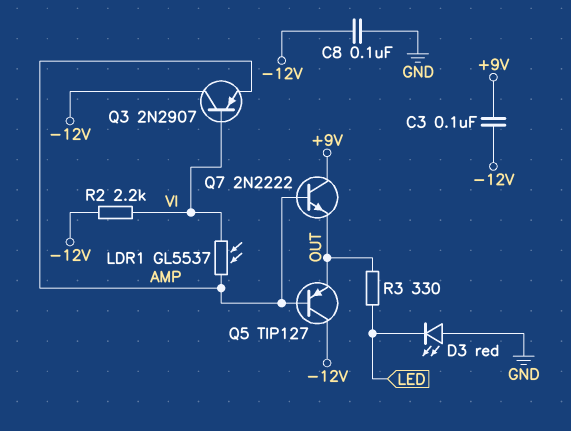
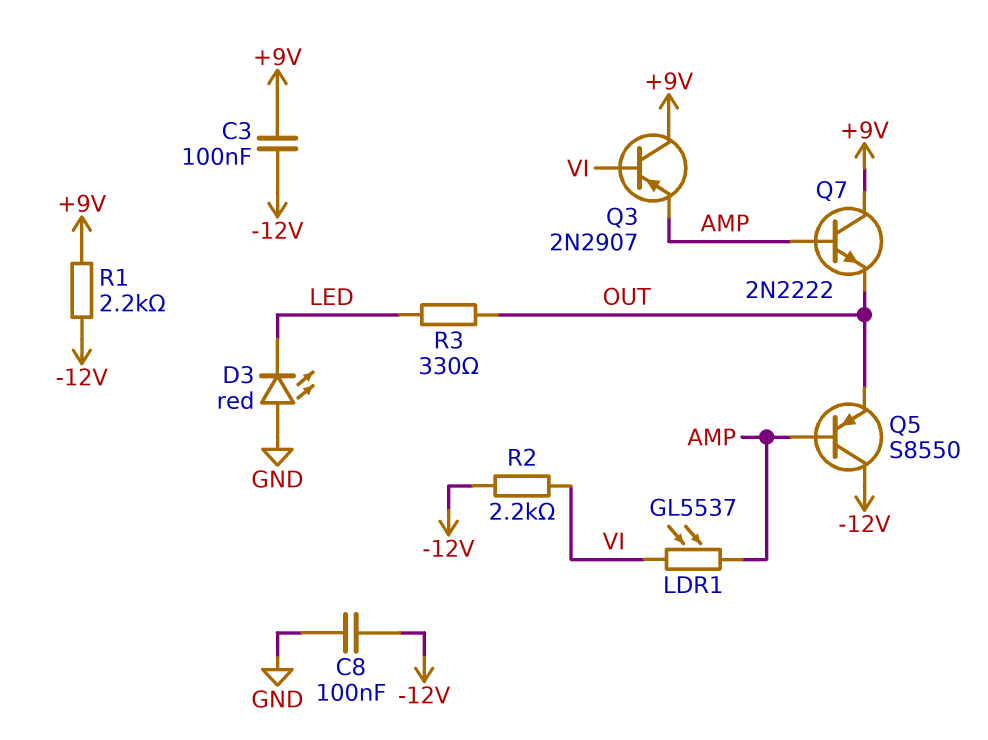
Q3: PNP 2N2907 (B VI, C -12V, E AMP) -> PNP 2N2907 (B VI, C +9V, E AMP)
Q5: PNP TIP127 (B AMP, C -12V, E OUT) -> PNP S8550 (B AMP, C -12V, E OUT)
R1: none -> 2.2k (+9V, -12V)

